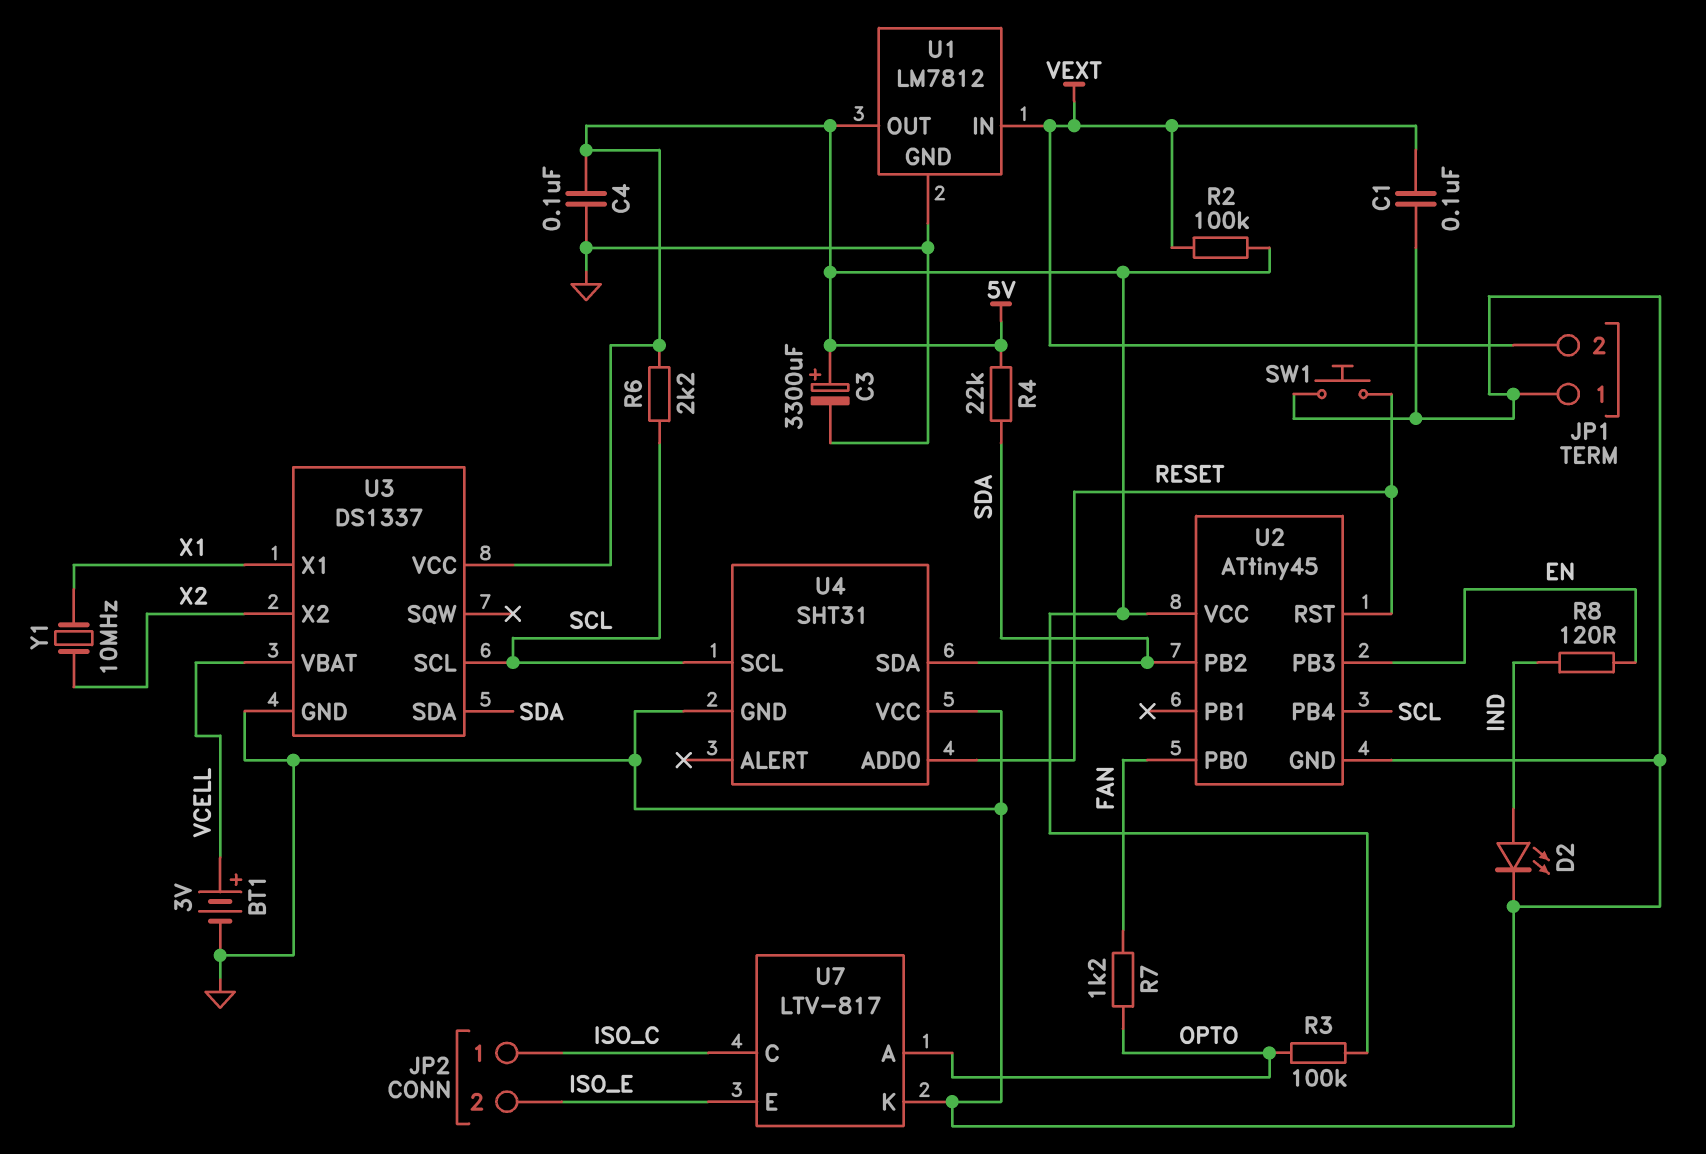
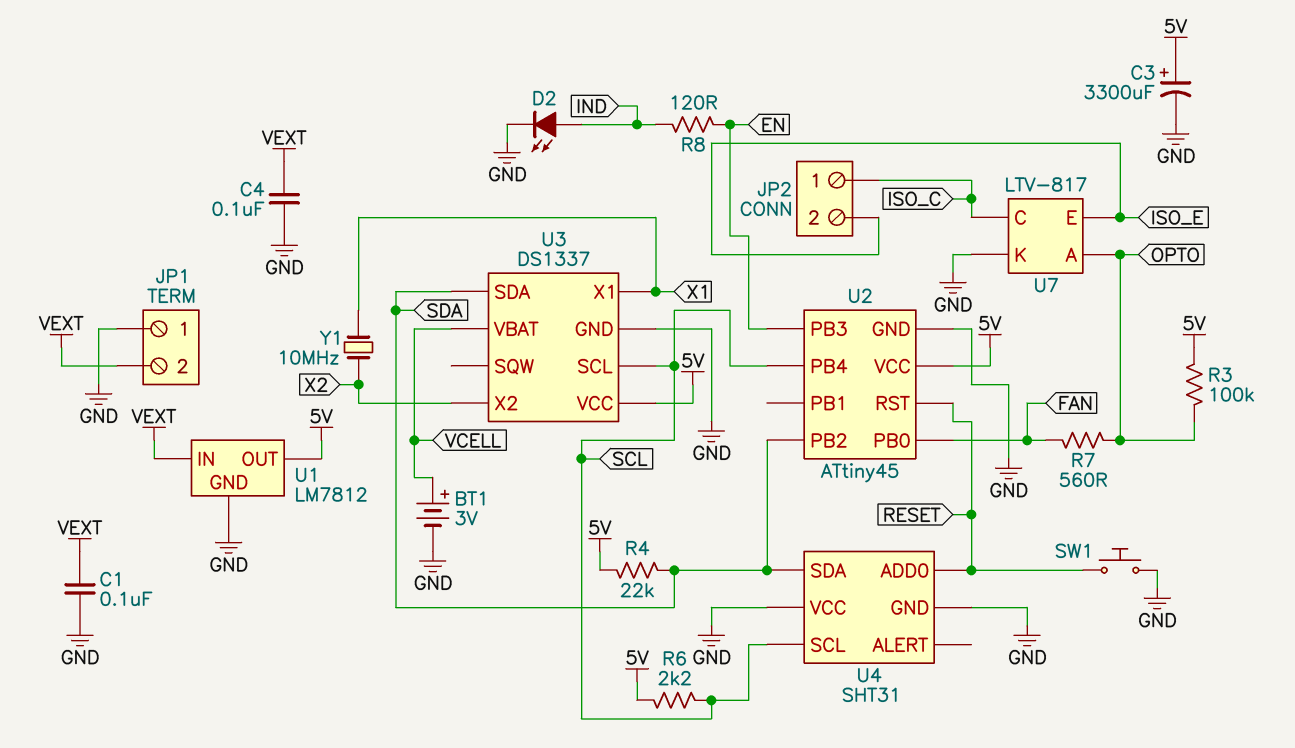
C4: 100nF (5V, GND) -> 100nF (GND, VEXT)
R2: 100k (5V, VEXT) -> none
R7: 1.2k (FAN, OPTO) -> 560 (FAN, OPTO)

